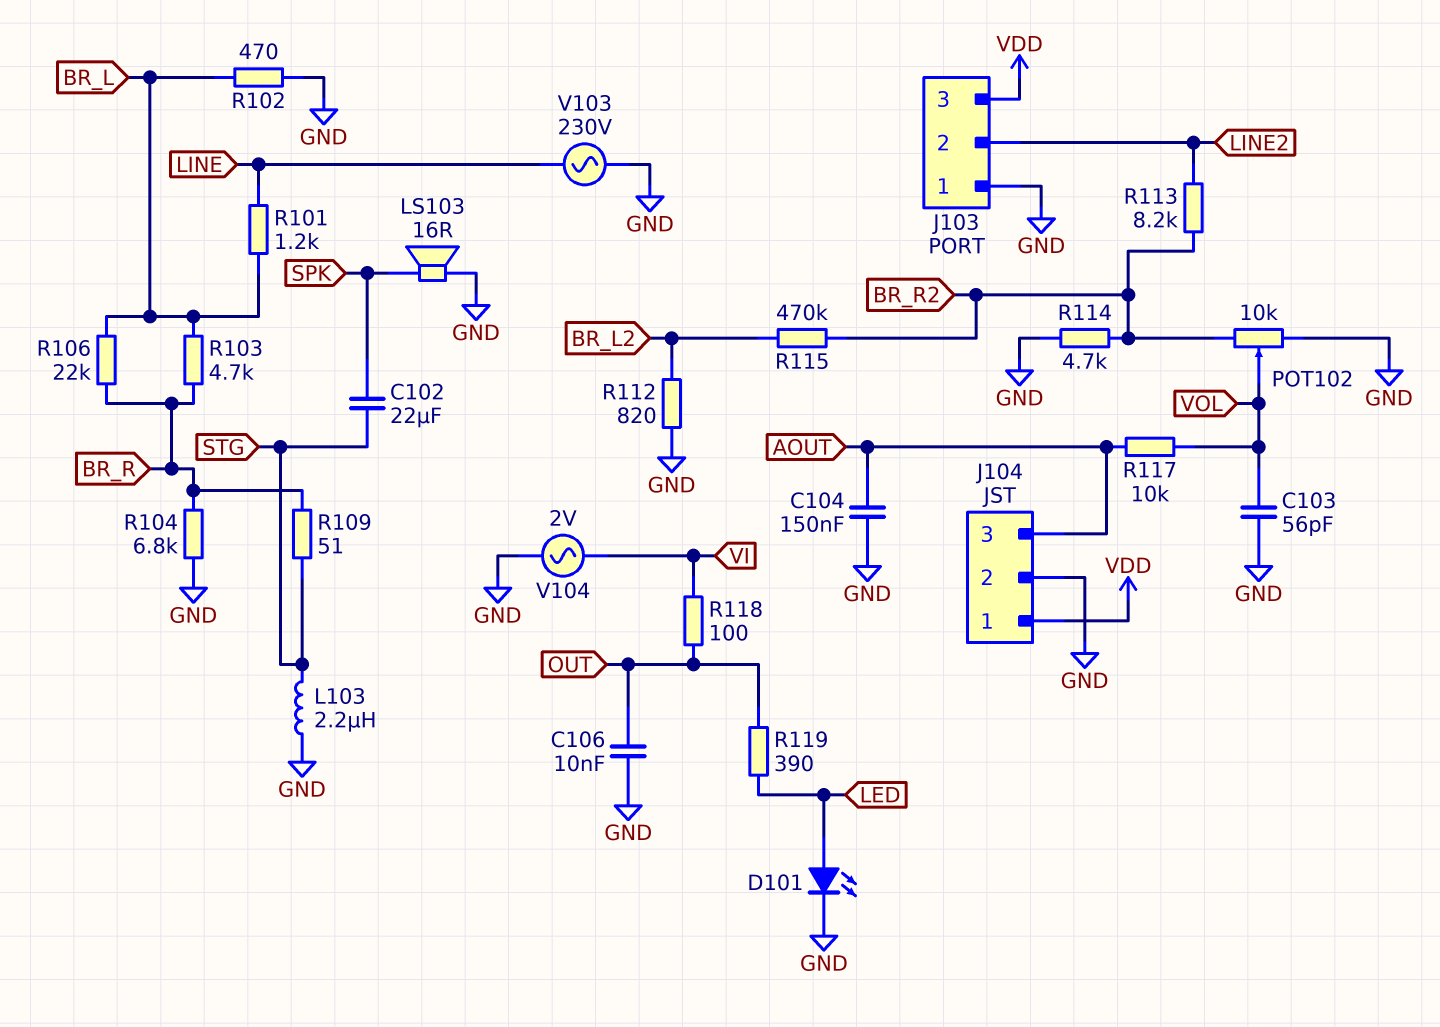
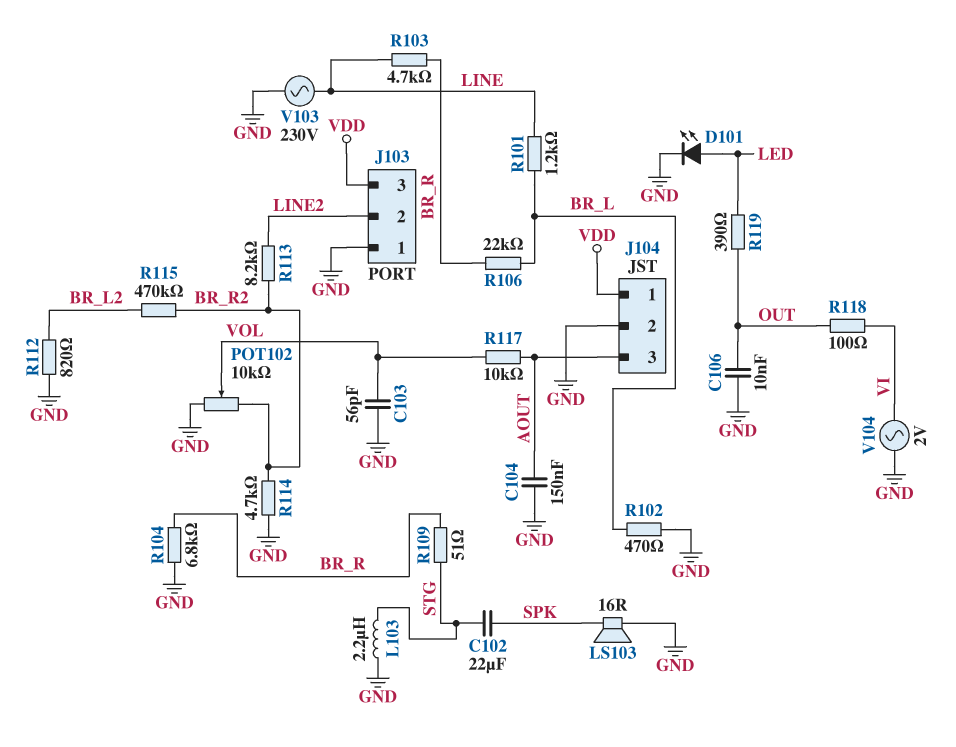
R103: 4.7k (BR_L, BR_R) -> 4.7k (BR_R, LINE)

